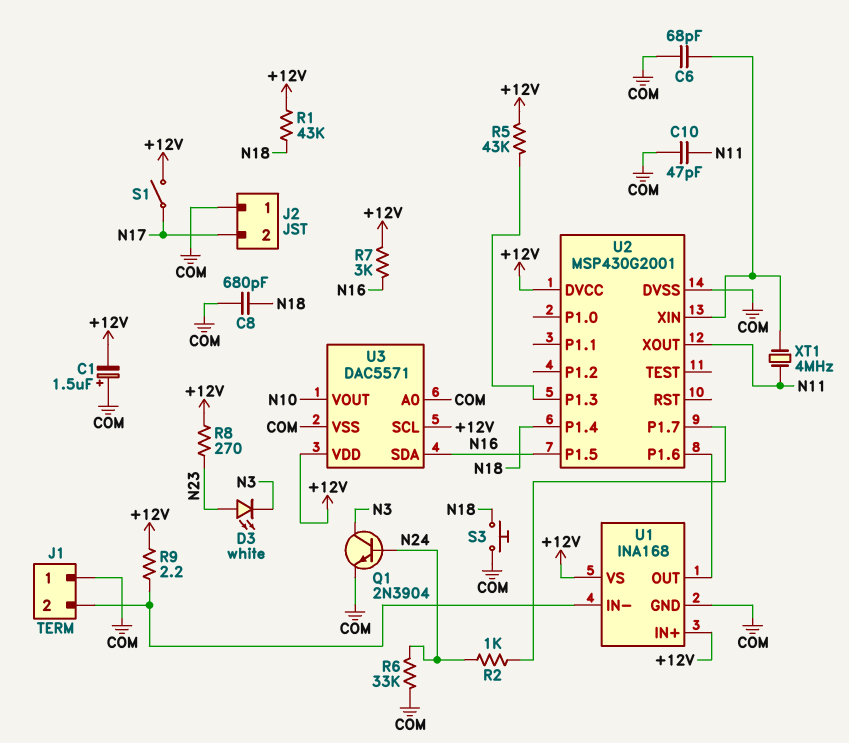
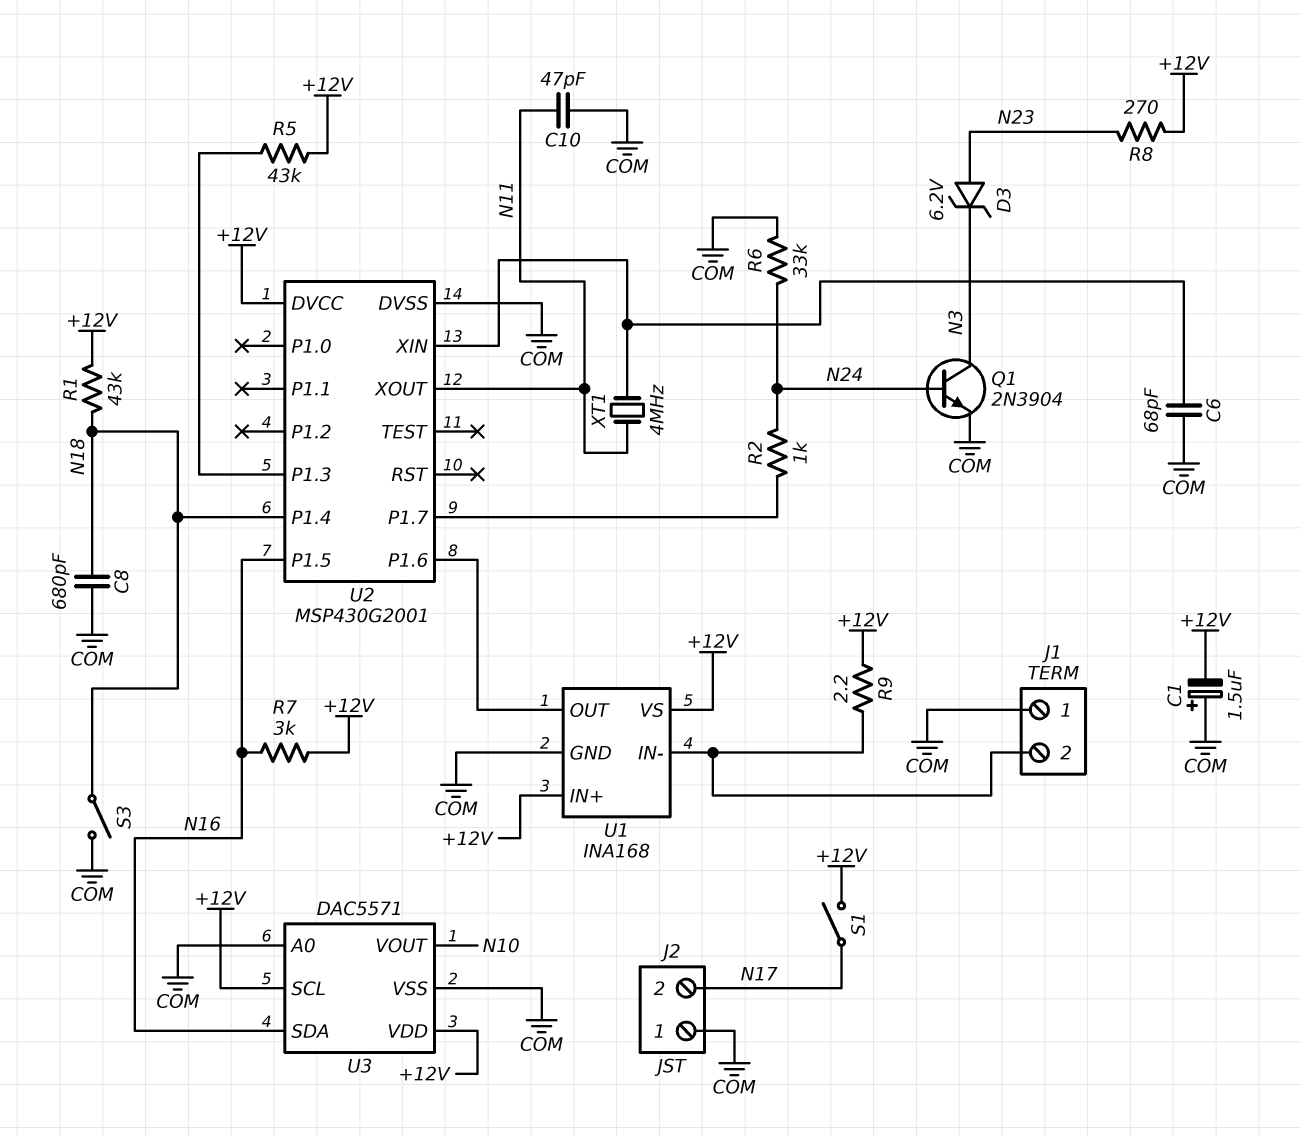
D3: LED white (A N23, K N3) -> zener 6.2V (A N23, K N3)
S3: button (COM, N18) -> switch (COM, N18)

